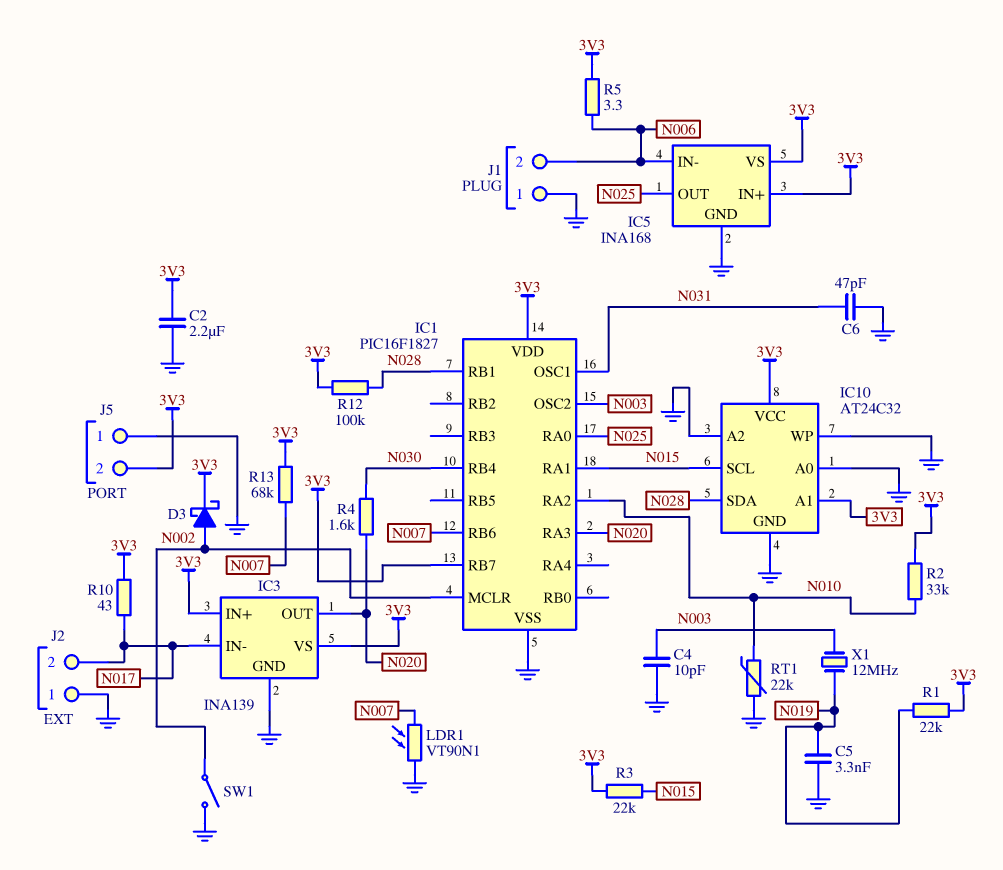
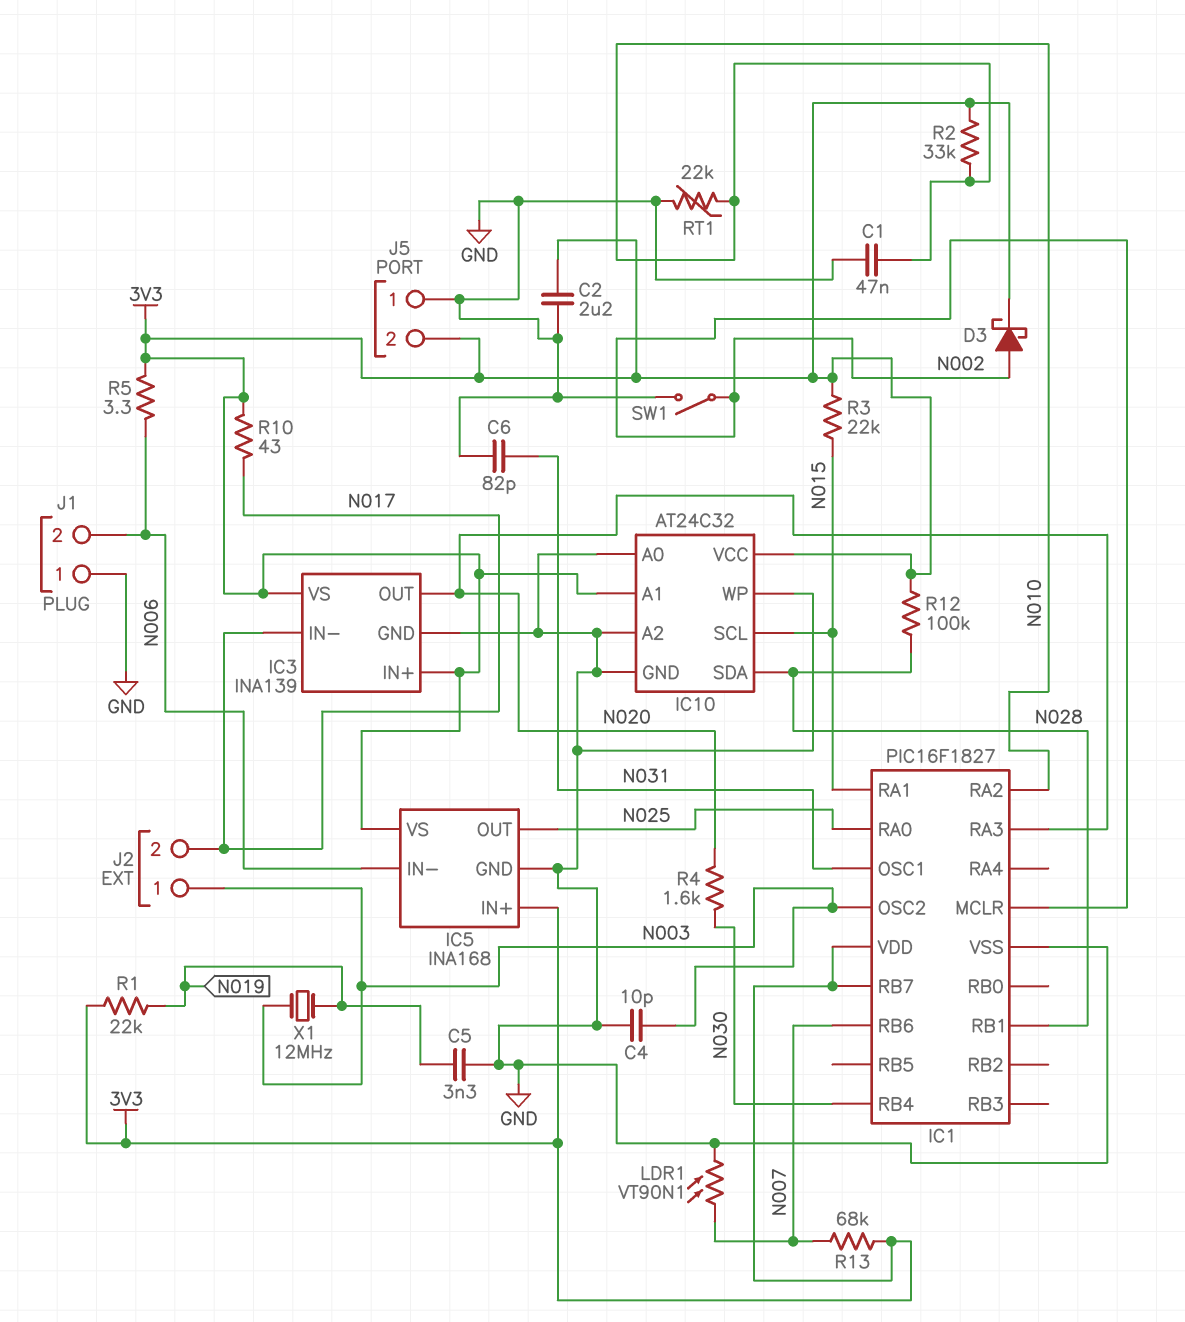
C1: none -> 47nF (GND, N010)
C6: 47pF (GND, N031) -> 82pF (GND, N031)
J2 pin 1: GND -> N003

